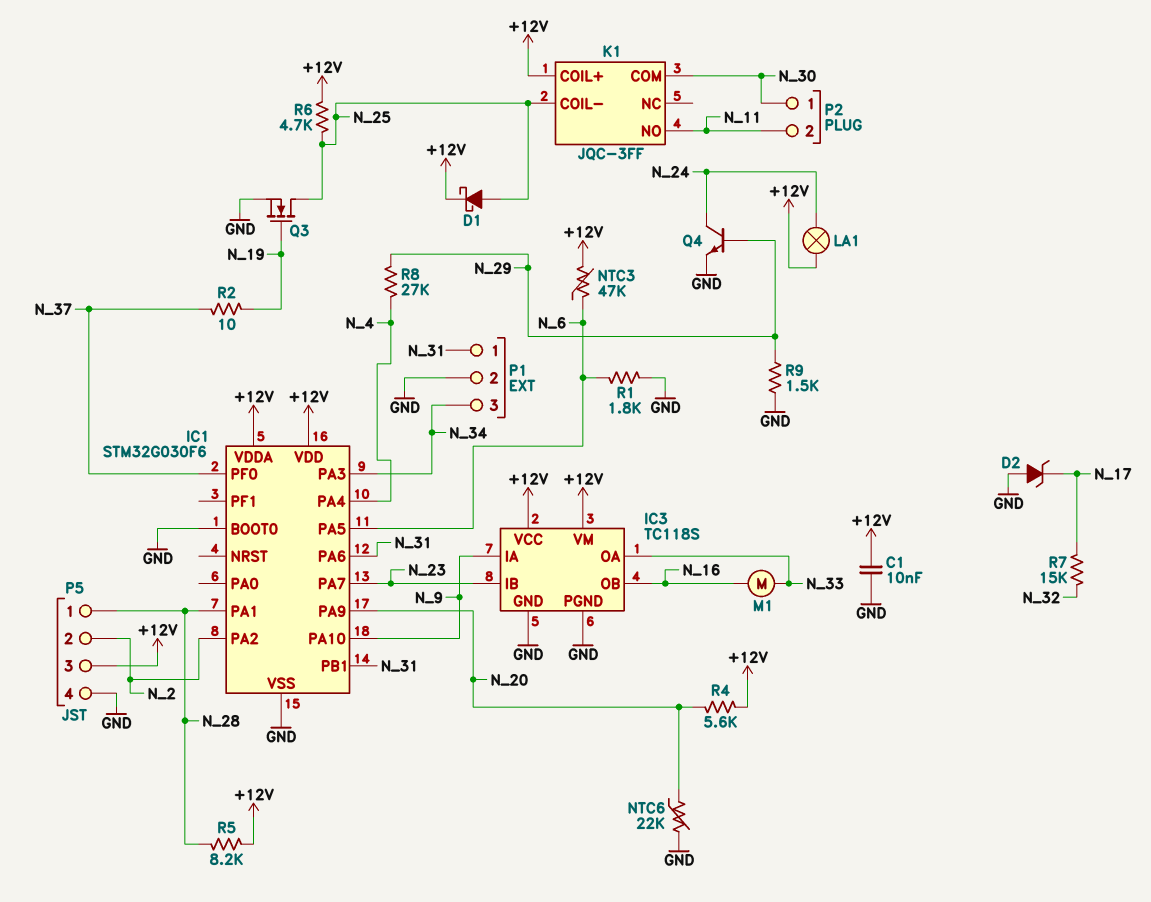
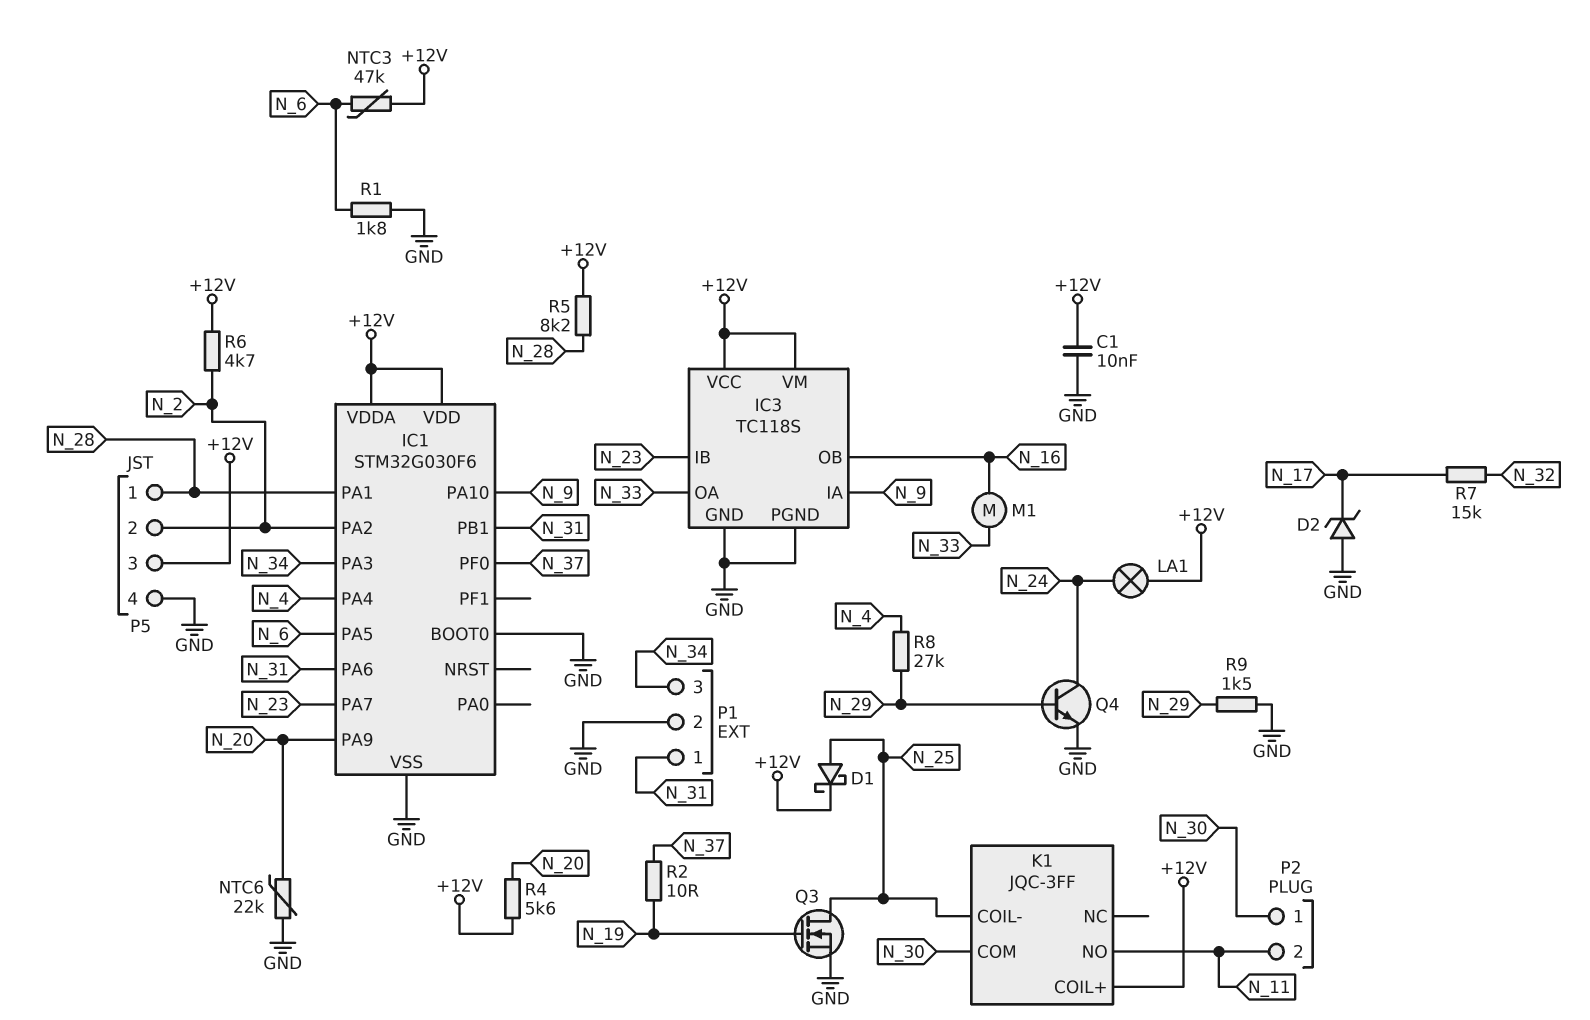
R6: 4.7k (+12V, N_25) -> 4.7k (+12V, N_2)

